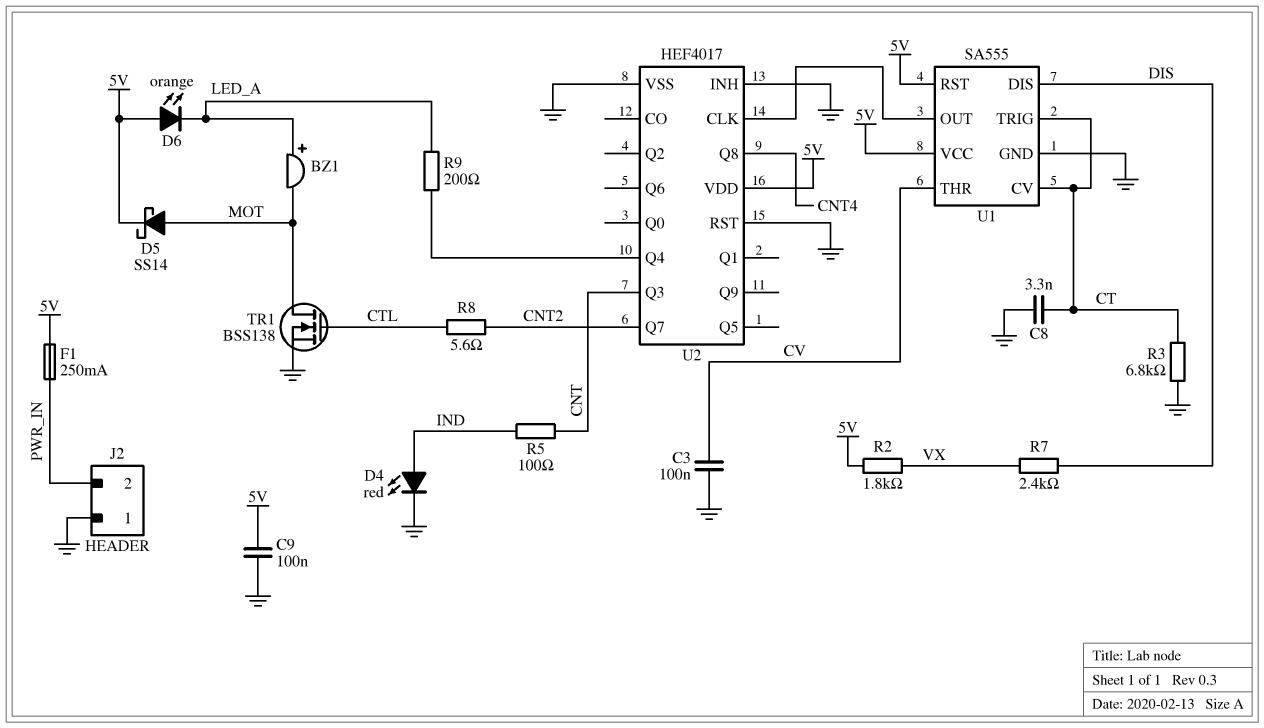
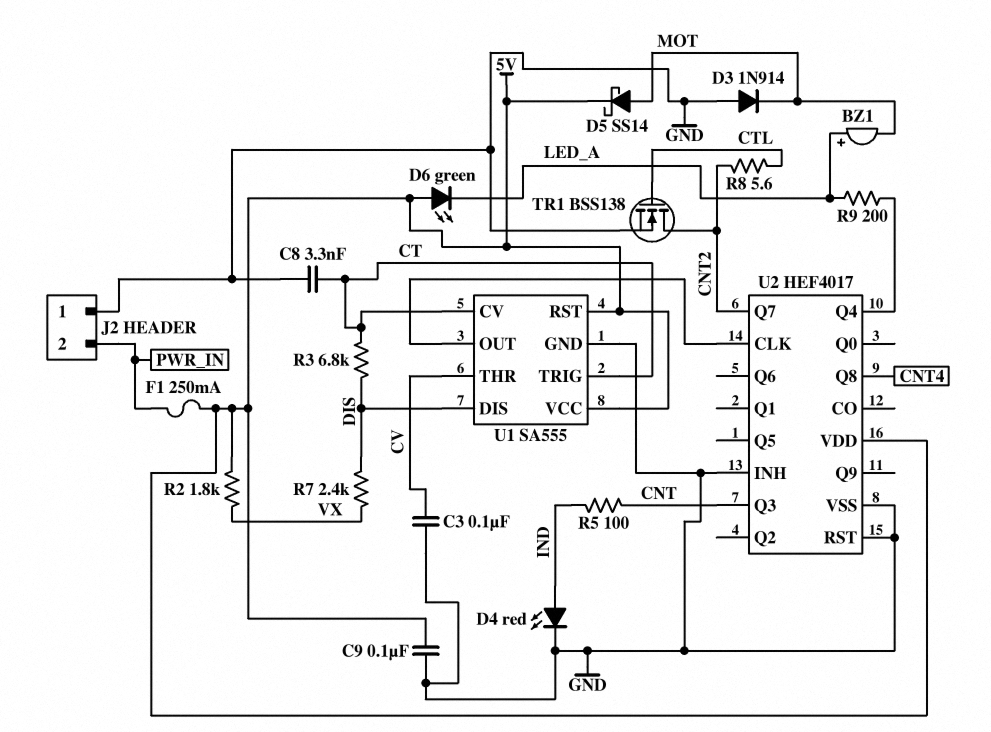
D3: none -> diode 1N914 (A GND, K MOT)
D6: LED orange (A 5V, K LED_A) -> LED green (A 5V, K LED_A)
R3: 6.8k (CT, GND) -> 6.8k (CT, DIS)
TR1: NMOS BSS138 (G CTL, D MOT, S GND) -> NMOS BSS138 (G CTL, D CNT2, S GND)

